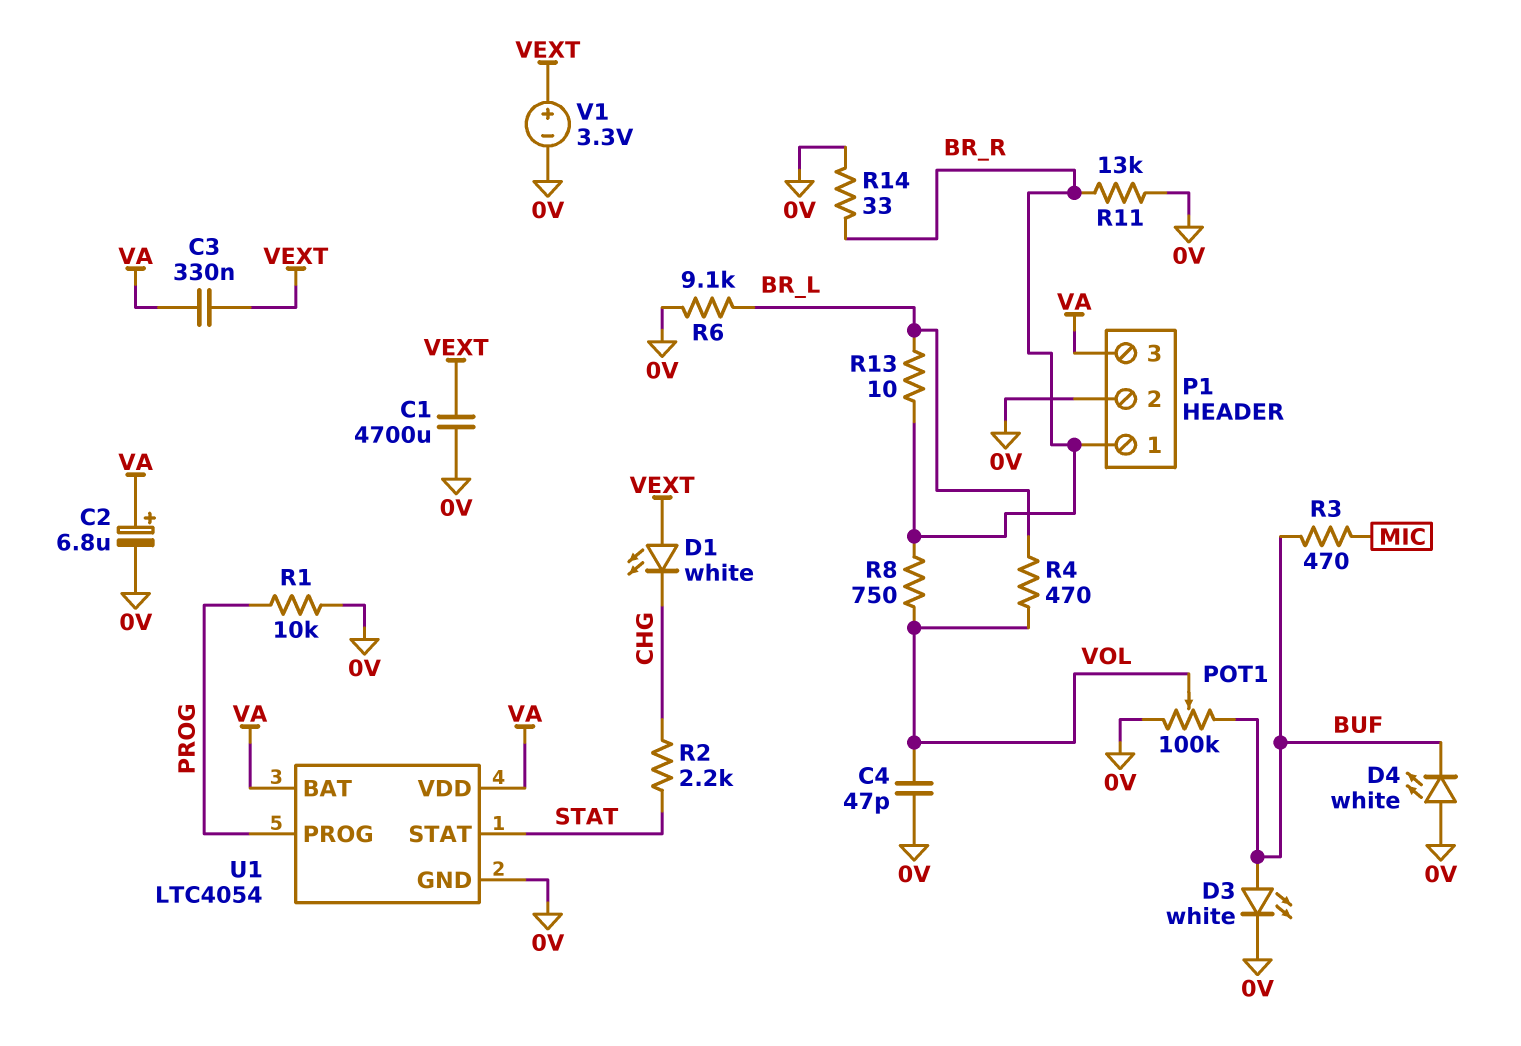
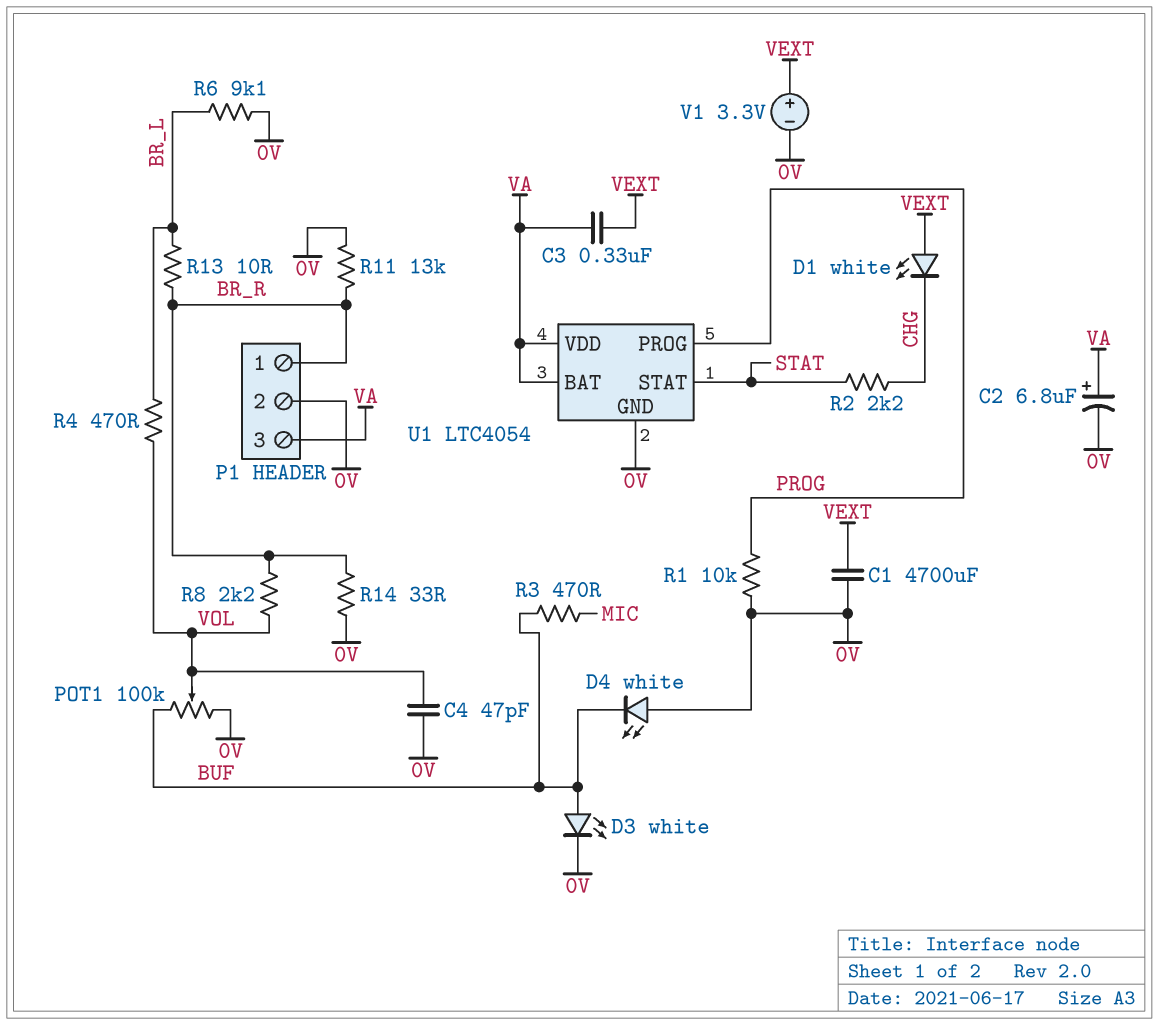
R8: 750 (BR_R, VOL) -> 2.2k (BR_R, VOL)

